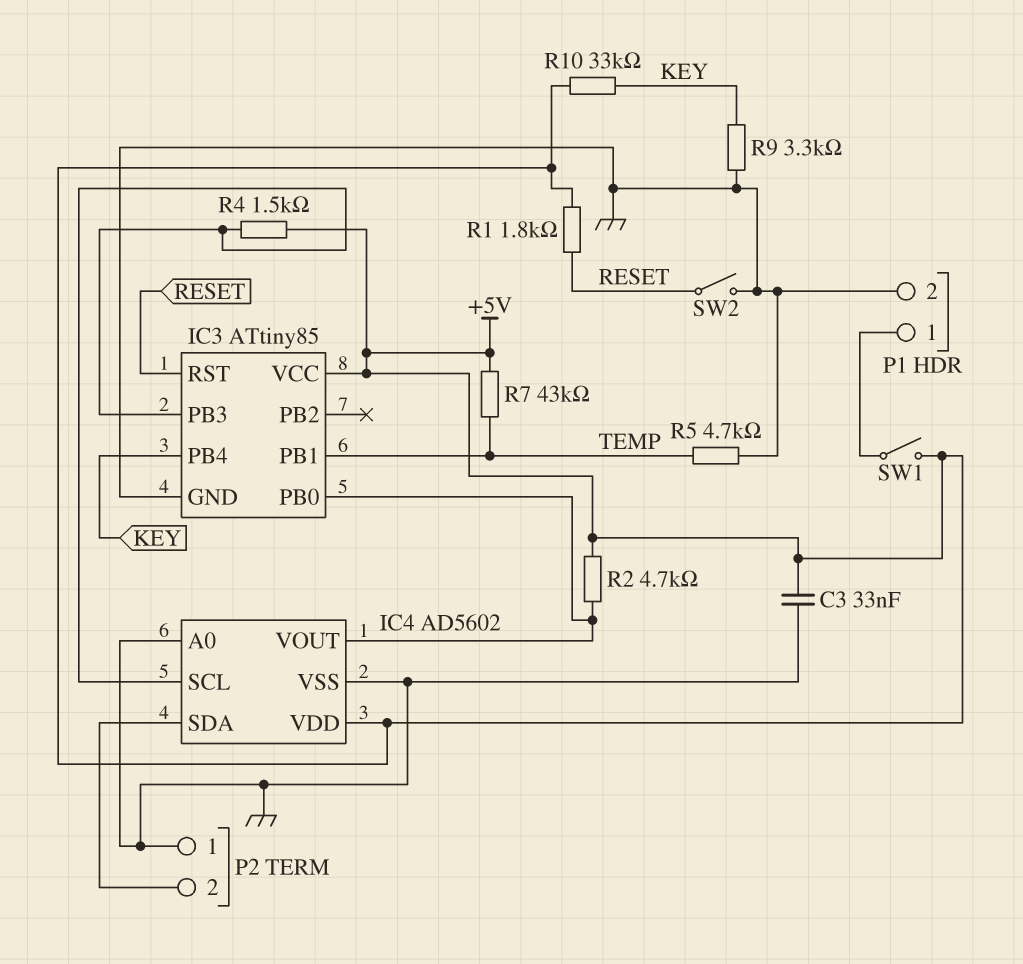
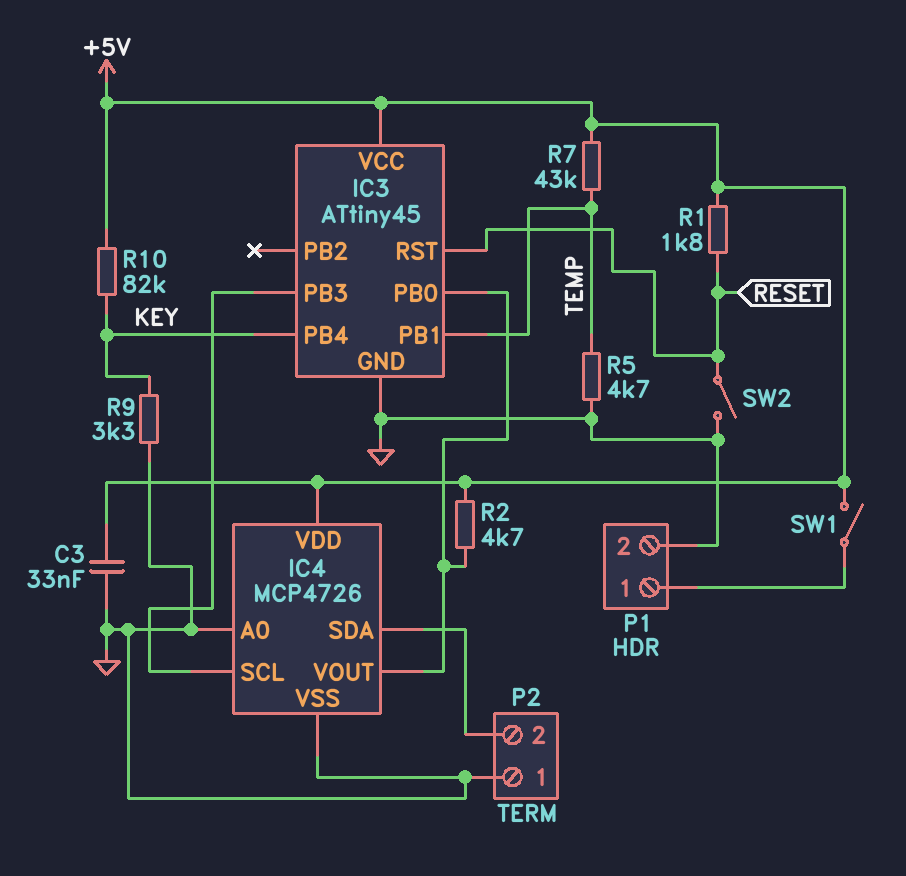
IC3: ATtiny85 -> ATtiny45
IC4: AD5602 -> MCP4726
R4: 1.5k (+5V, IC3/PB3) -> none
R10: 33k (+5V, KEY) -> 82k (+5V, KEY)

